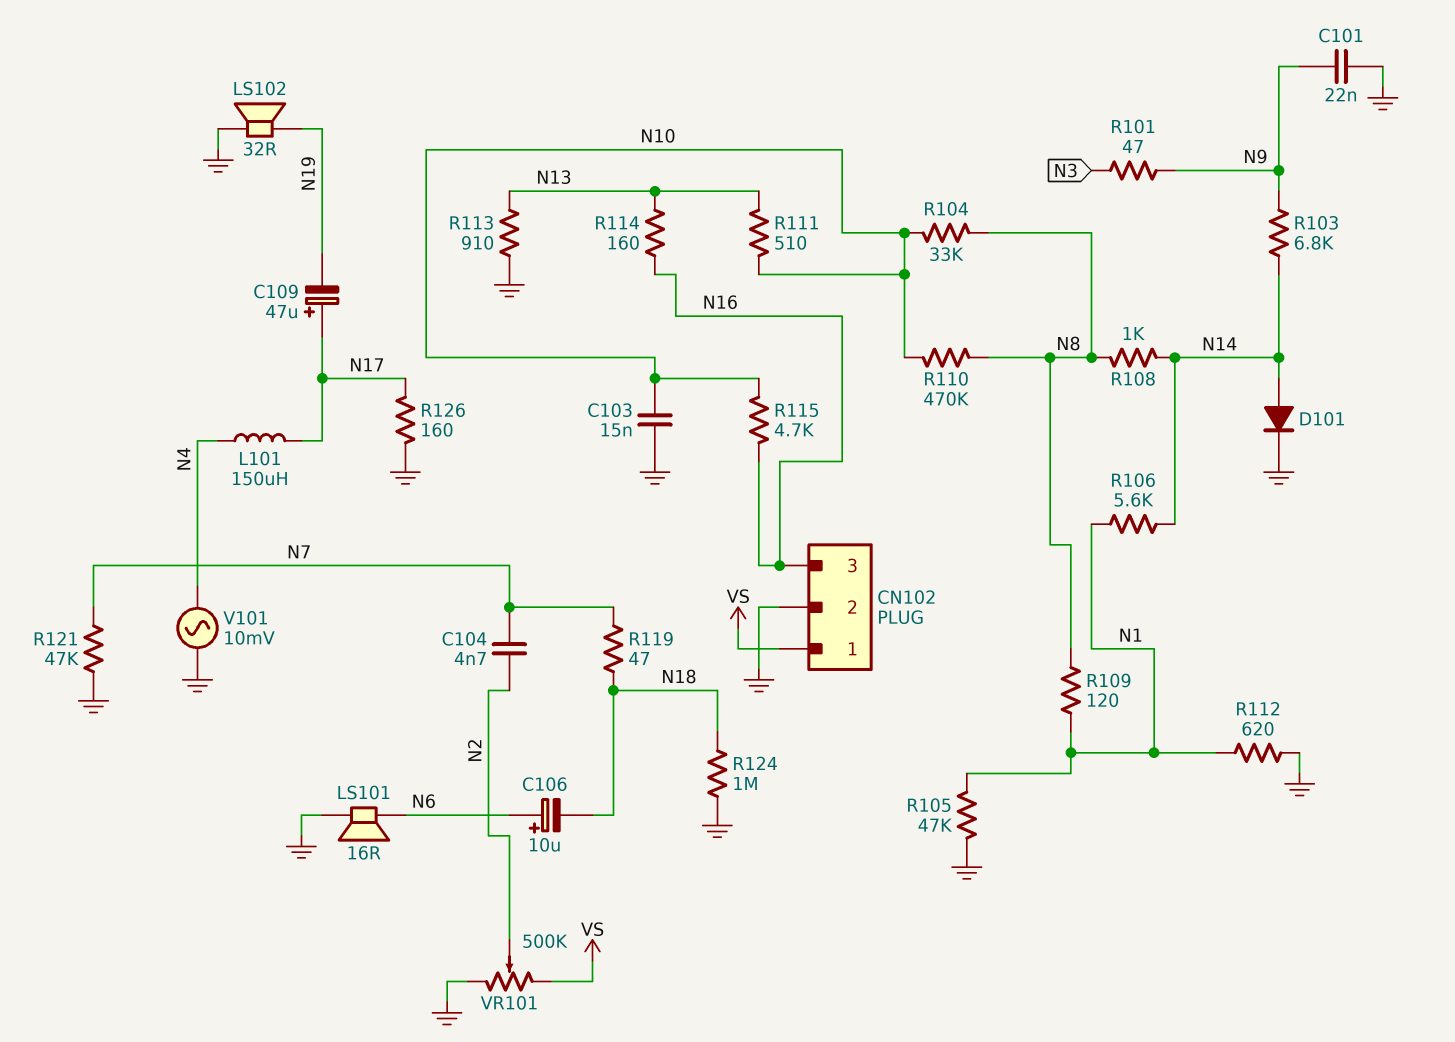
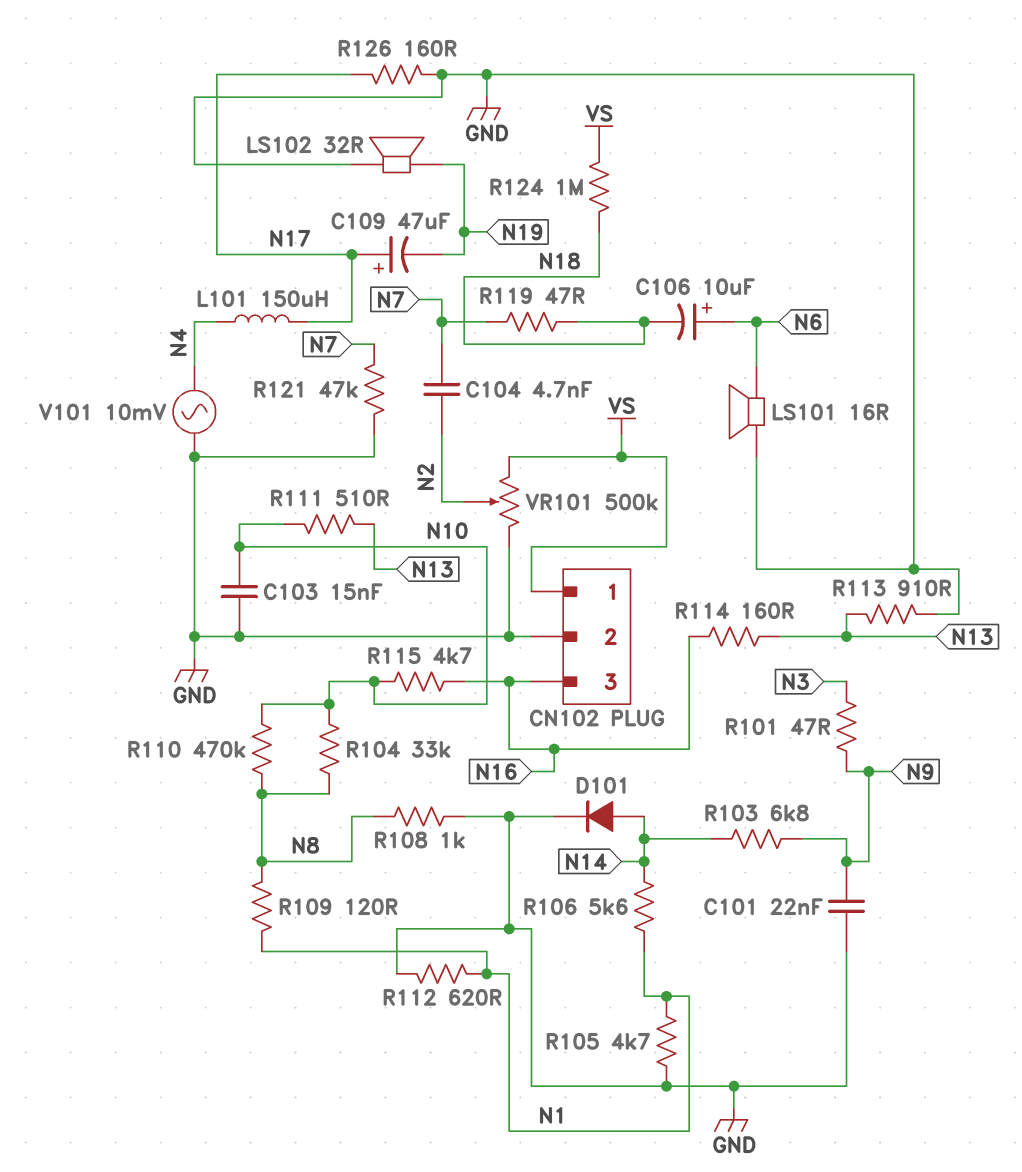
R105: 47k (GND, N1) -> 4.7k (GND, N1)
R108: 1k (N8, N14) -> 1k (GND, N8)
R124: 1M (GND, N18) -> 1M (N18, VS)

